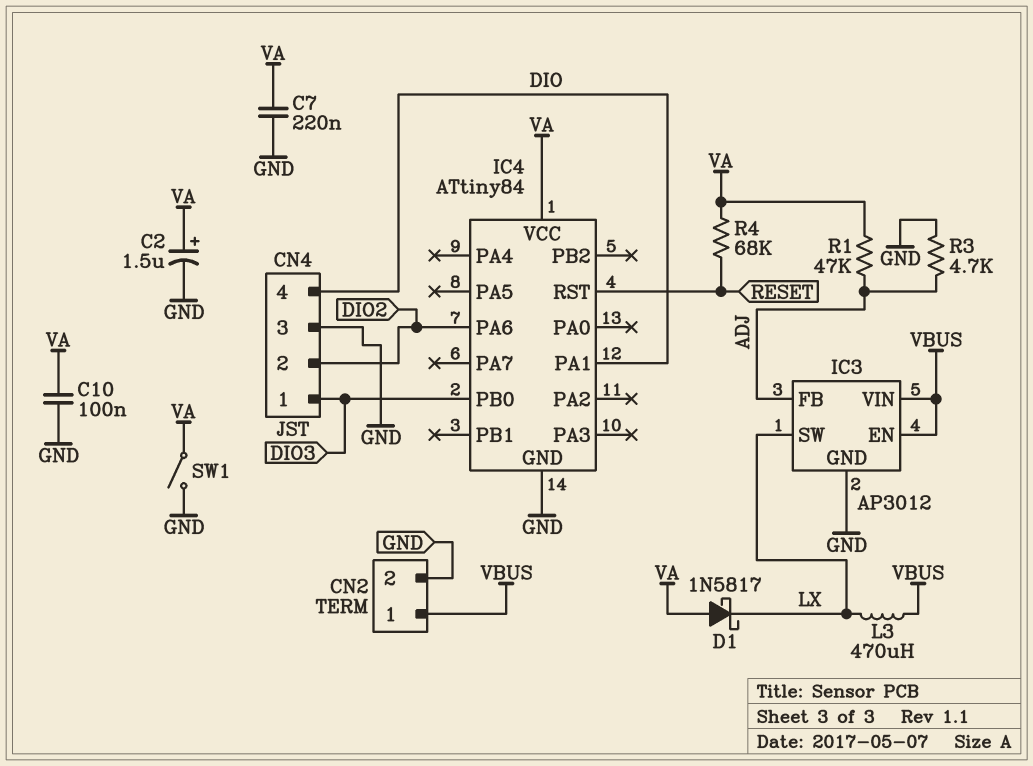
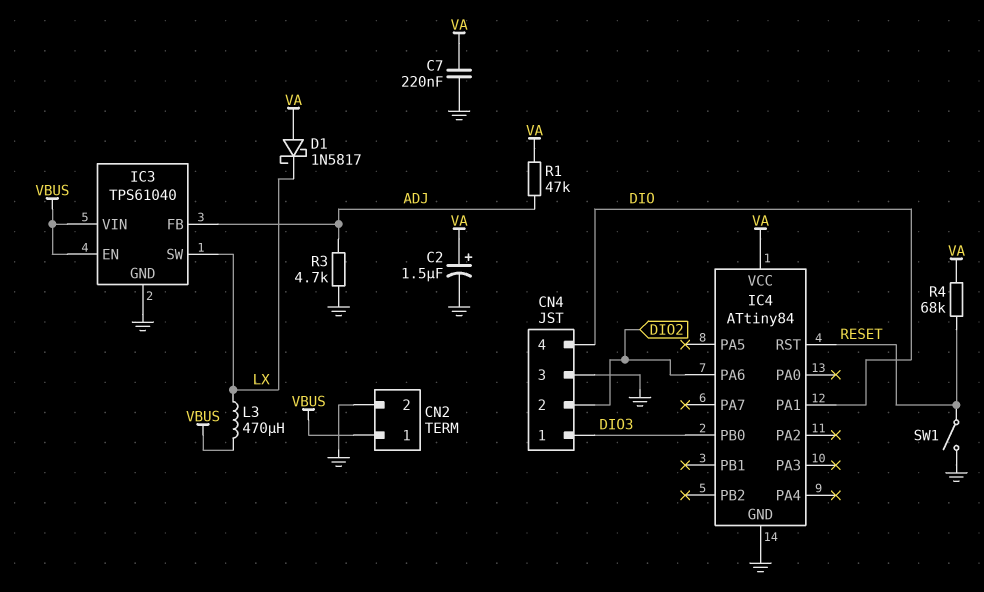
C10: 100nF (GND, VA) -> none
IC3: AP3012 -> TPS61040
SW1: switch (GND, VA) -> switch (GND, RESET)

